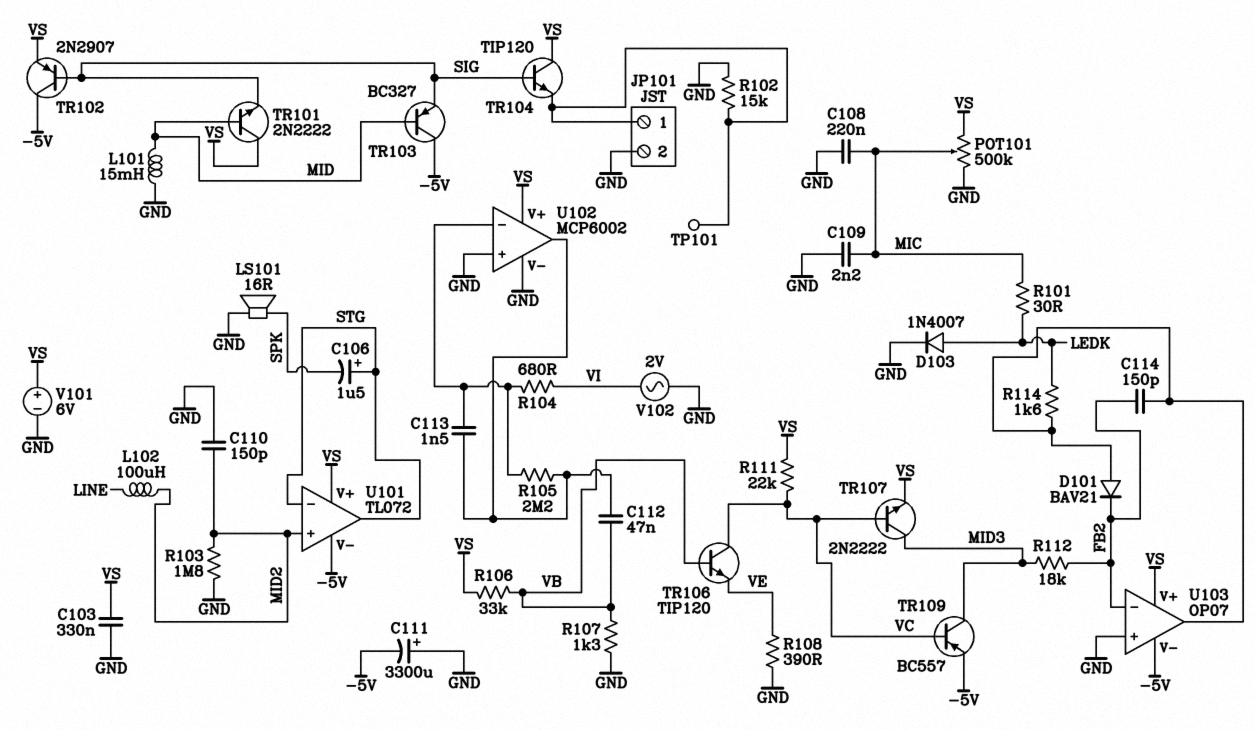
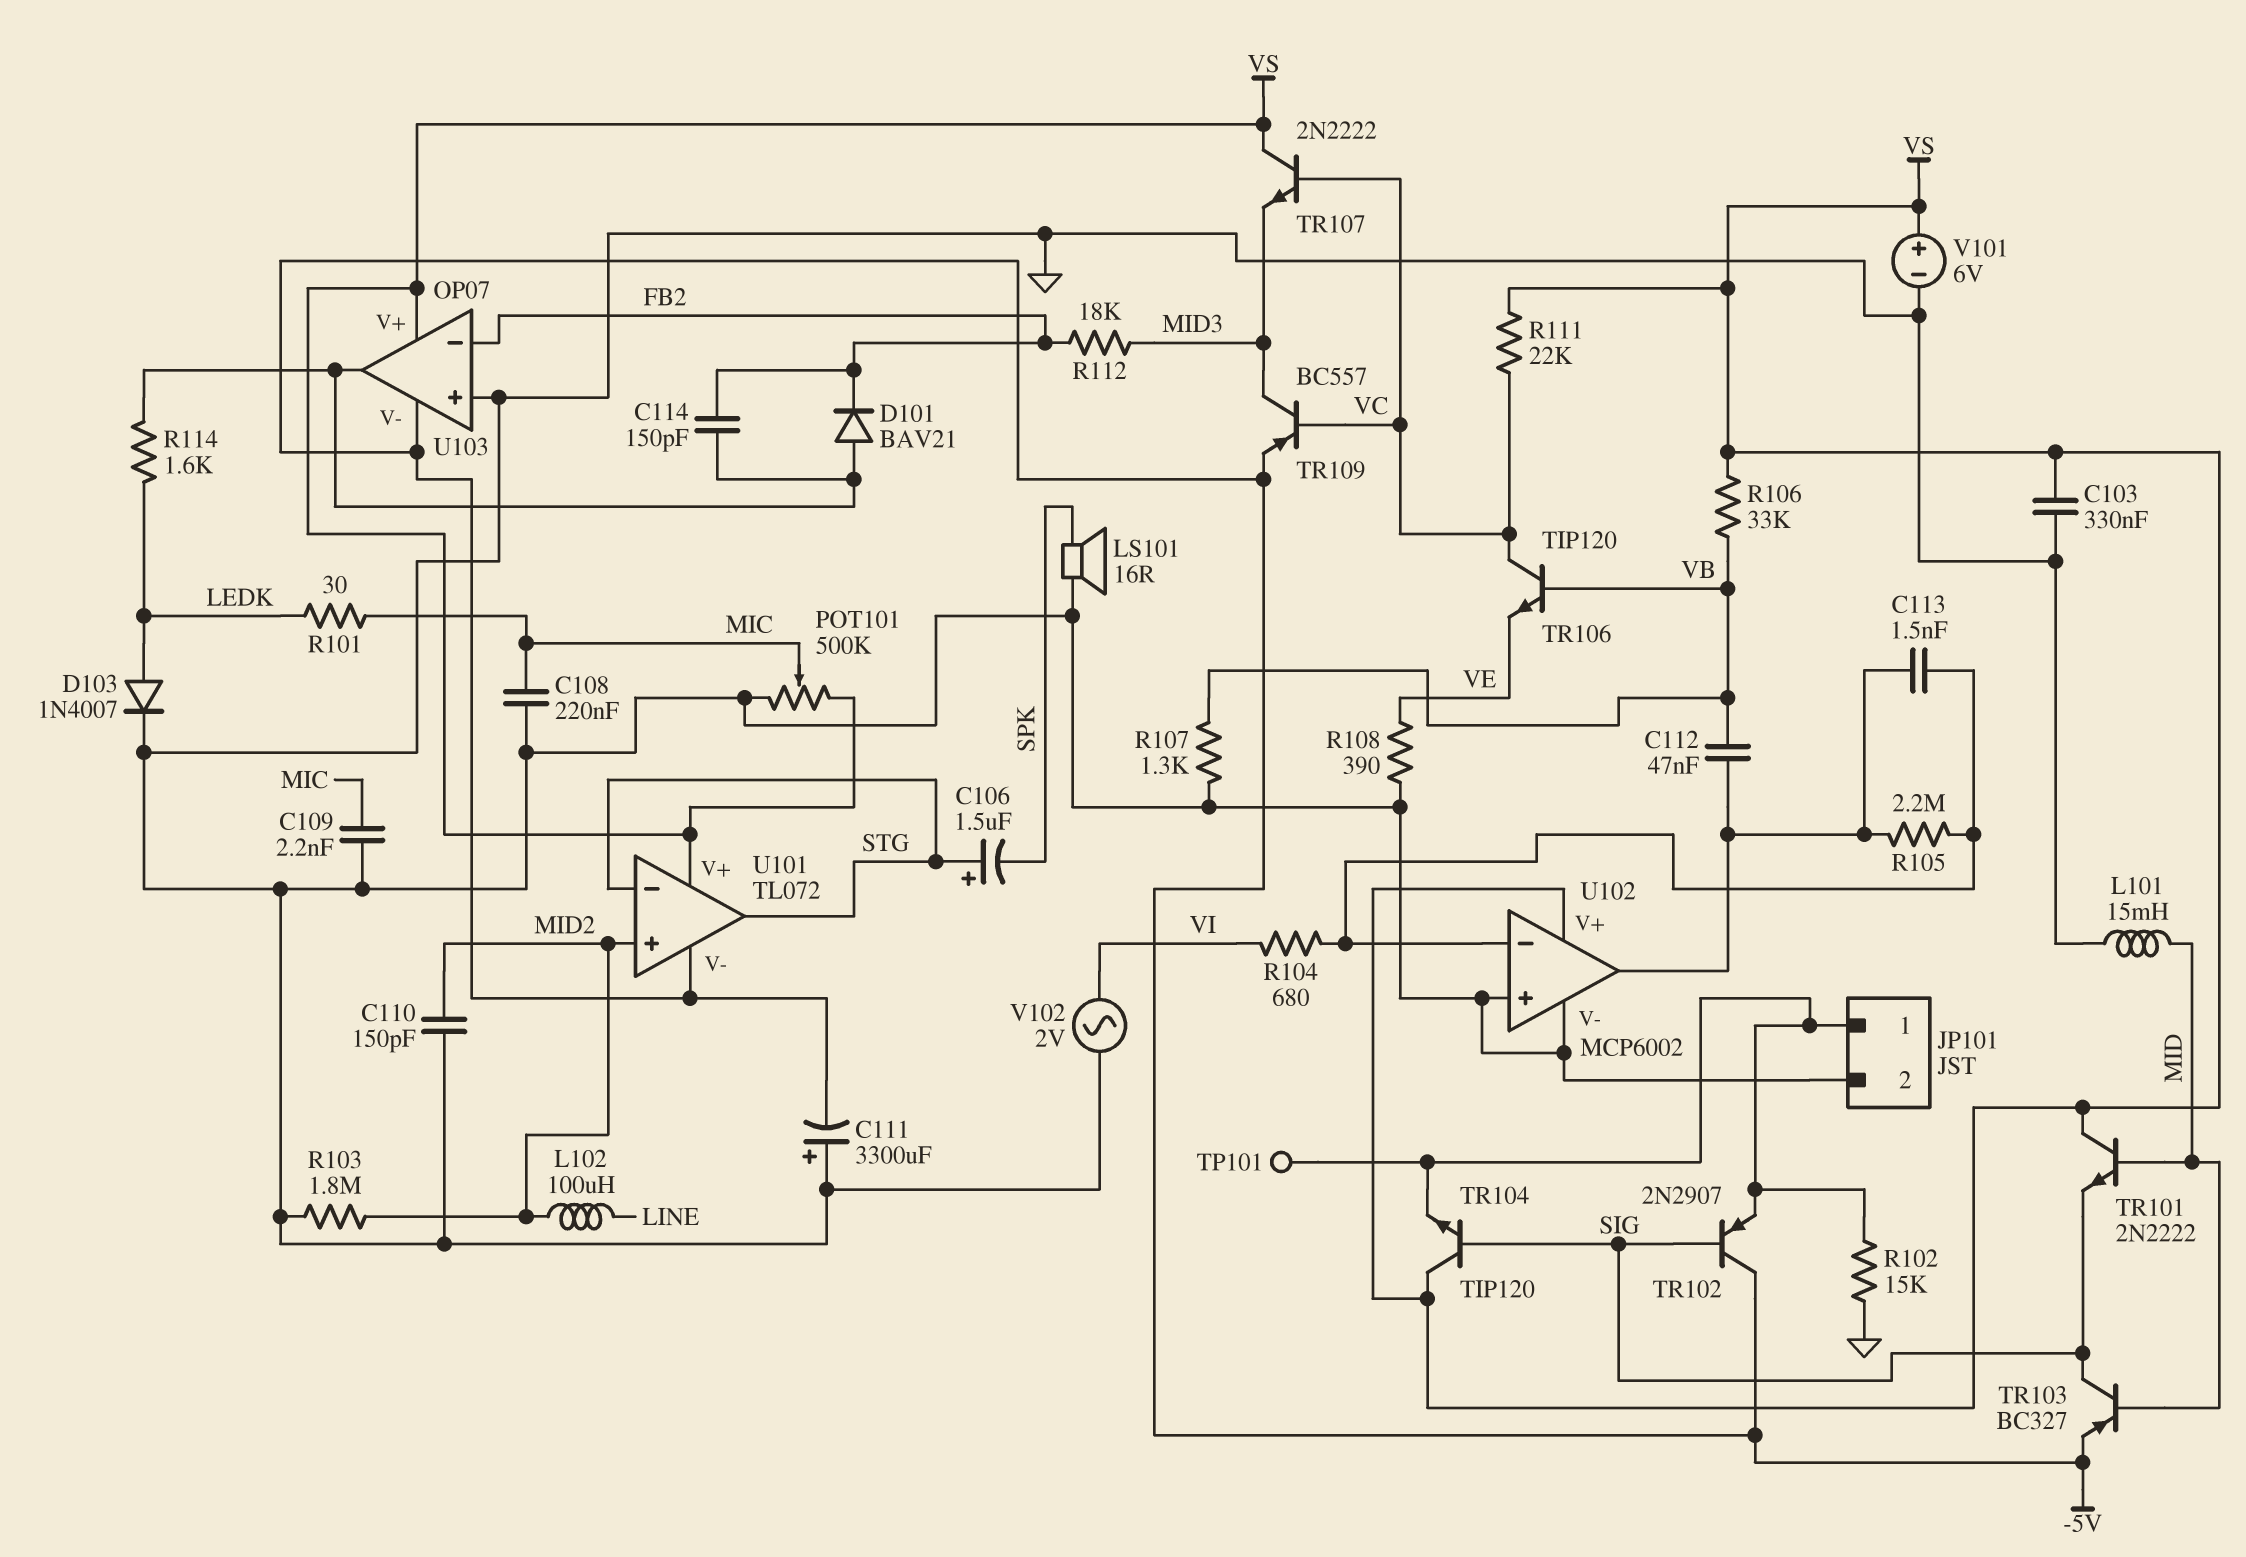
TR102: PNP 2N2907 (B SIG, C -5V, E VS) -> PNP 2N2907 (B SIG, C -5V, E JP101/1)
TR103: PNP BC327 (B MID, C -5V, E SIG) -> PNP BC327 (B MID, C SIG, E -5V)
TR107: NPN 2N2222 (B VC, C MID3, E VS) -> NPN 2N2222 (B VC, C VS, E MID3)

